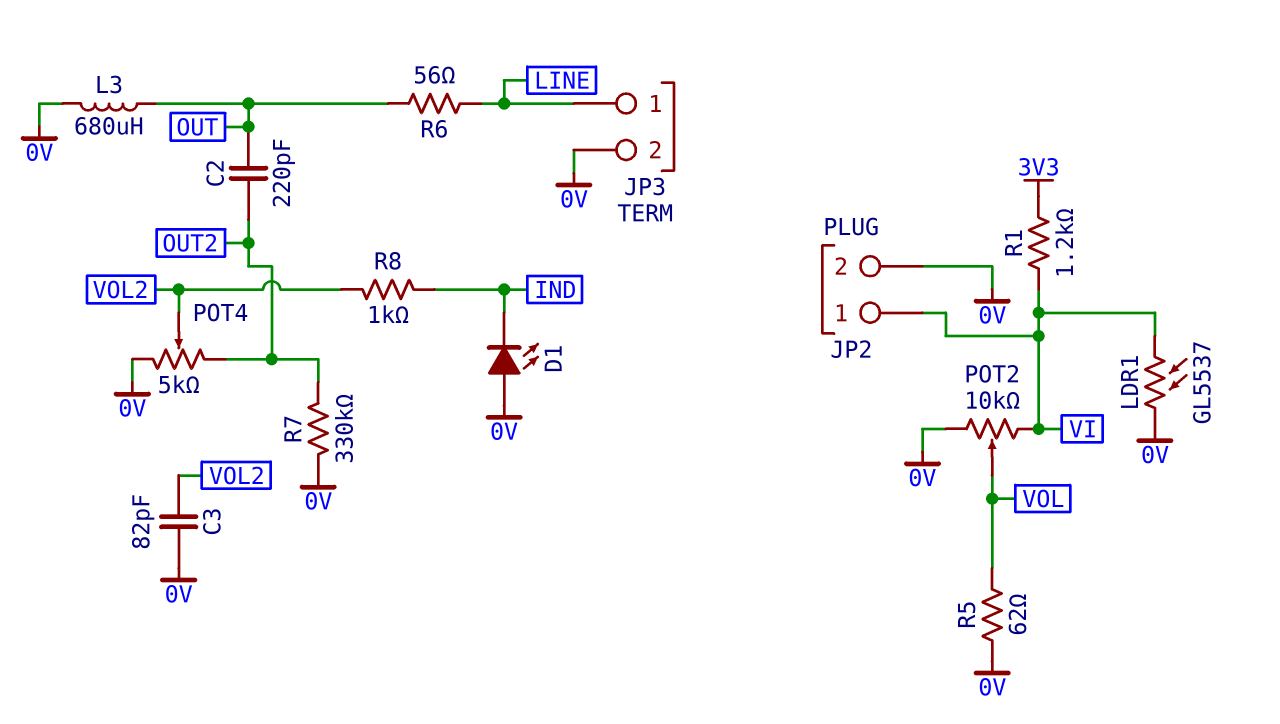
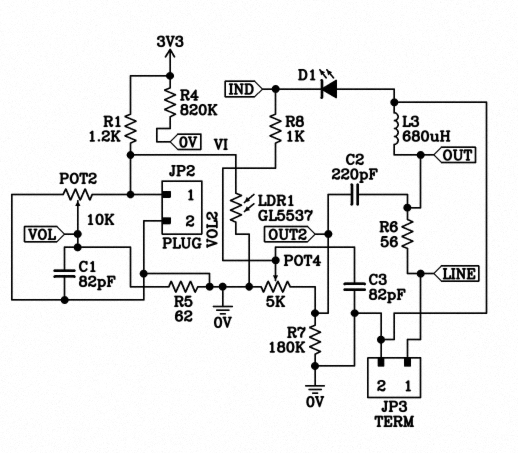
C1: none -> 82pF (0V, VOL)
R4: none -> 820k (0V, 3V3)
R7: 330k (0V, OUT2) -> 180k (0V, OUT2)

